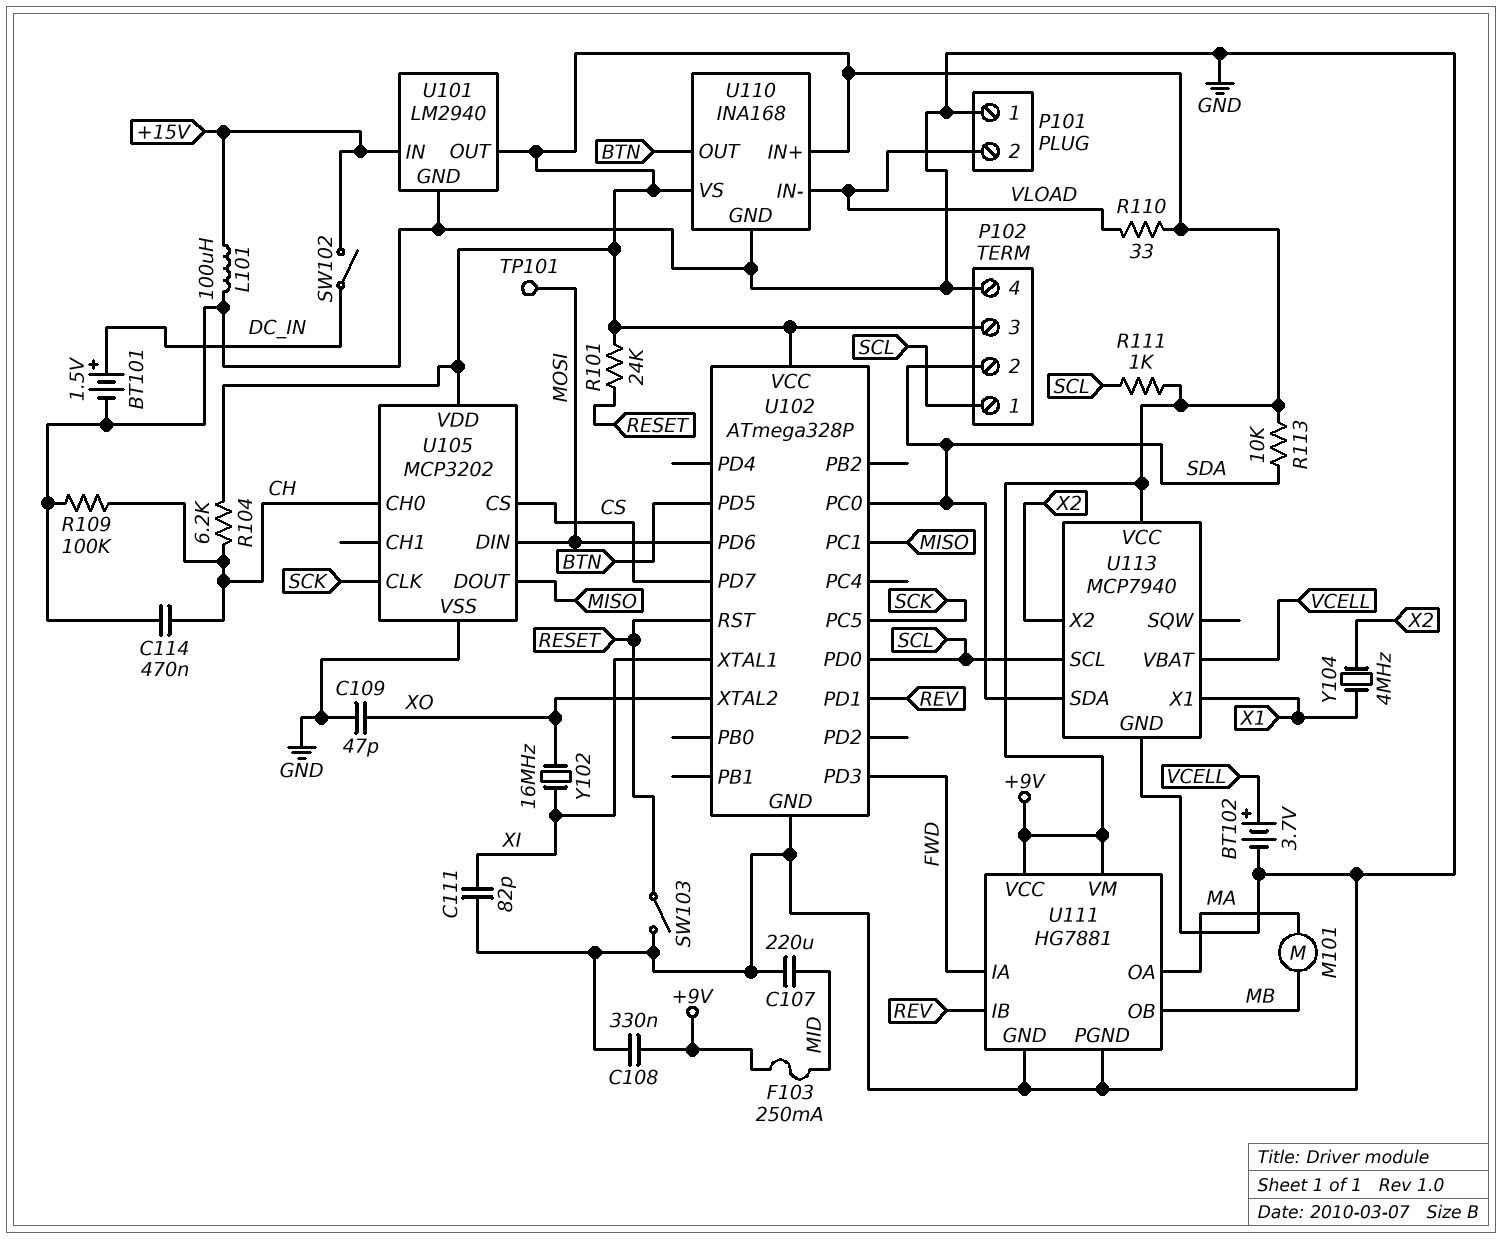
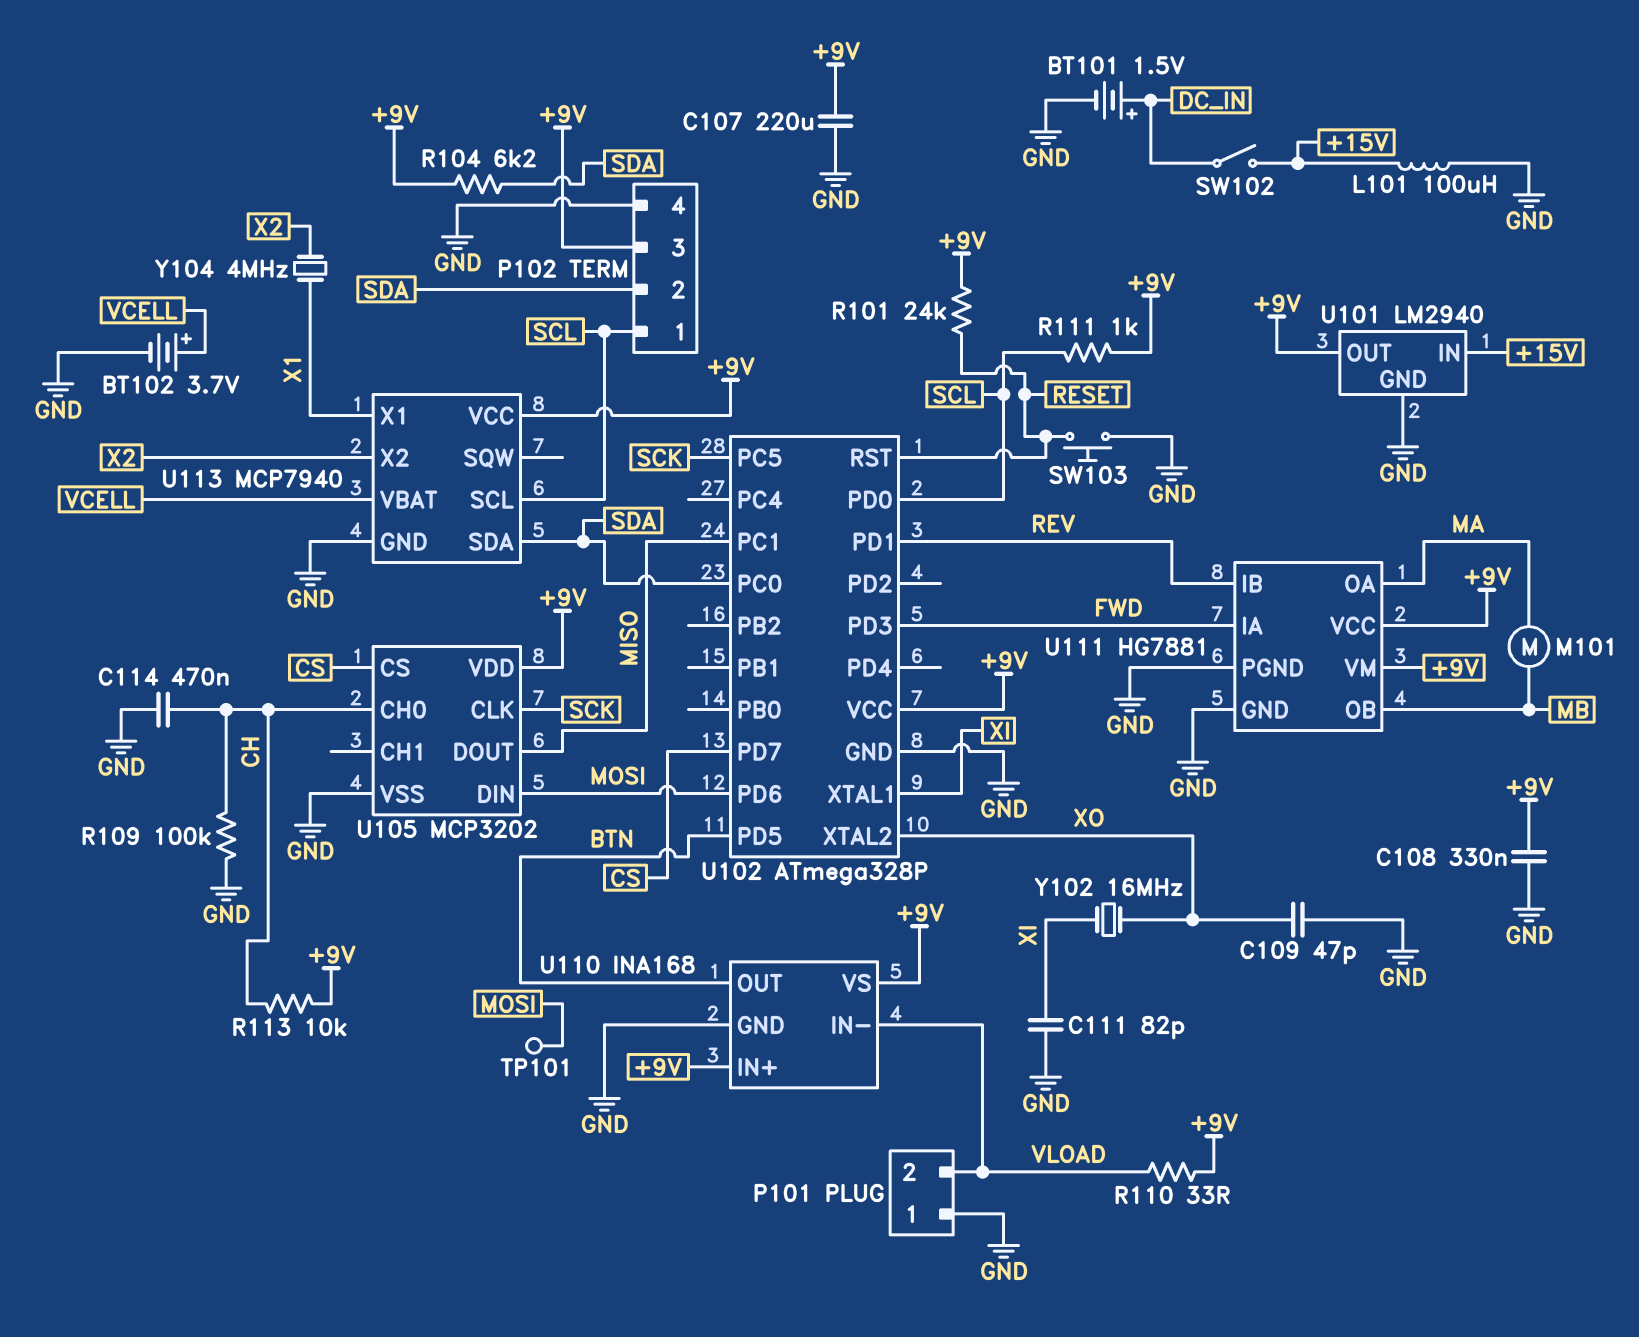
C107: 220uF (GND, MID) -> 220uF (+9V, GND)
F103: 250mA (+9V, MID) -> none
R104: 6.2k (+9V, CH) -> 6.2k (+9V, SDA)
R113: 10k (+9V, SDA) -> 10k (+9V, CH)
SW103: switch (GND, RESET) -> button (GND, RESET)

